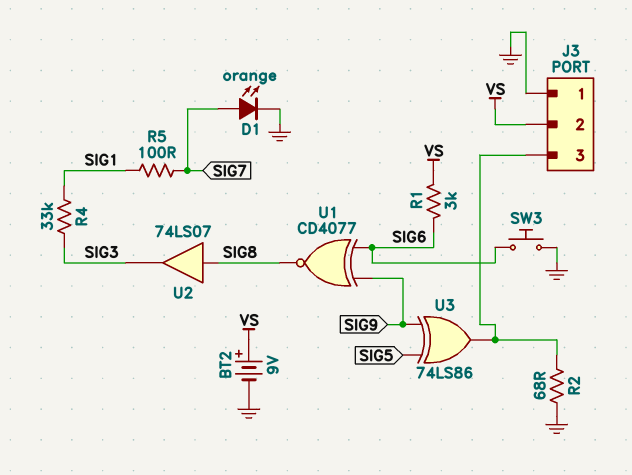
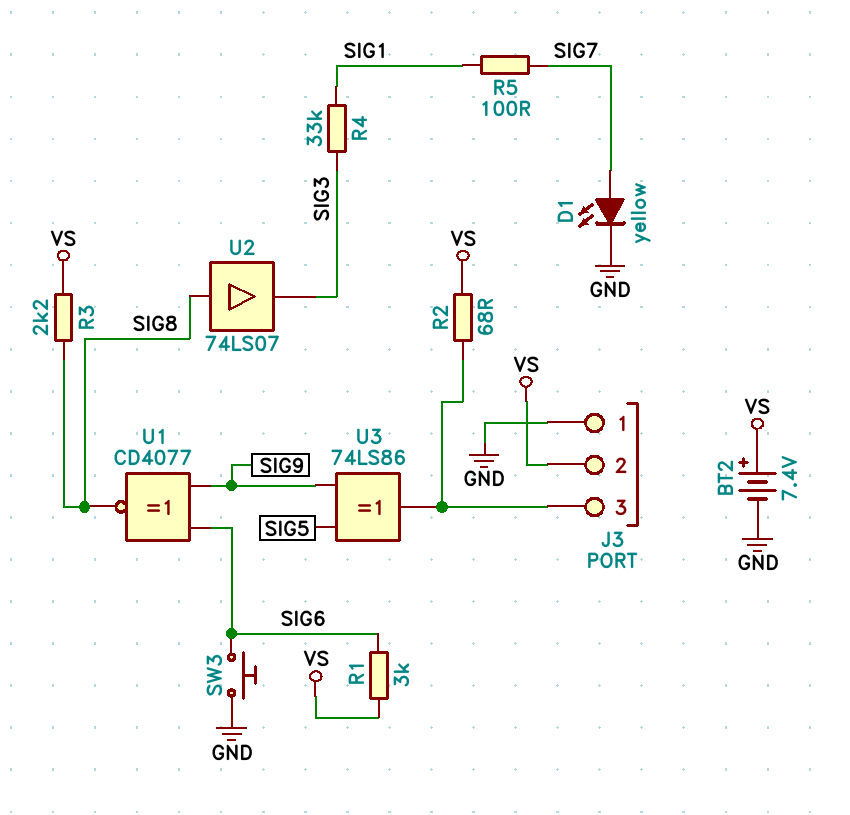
BT2: 9V (plus VS, minus GND) -> 7.4V (plus VS, minus GND)
D1: LED orange (A SIG7, K GND) -> LED yellow (A SIG7, K GND)
R2: 68 (GND, J3/3) -> 68 (J3/3, VS)
R3: none -> 2.2k (SIG8, VS)

